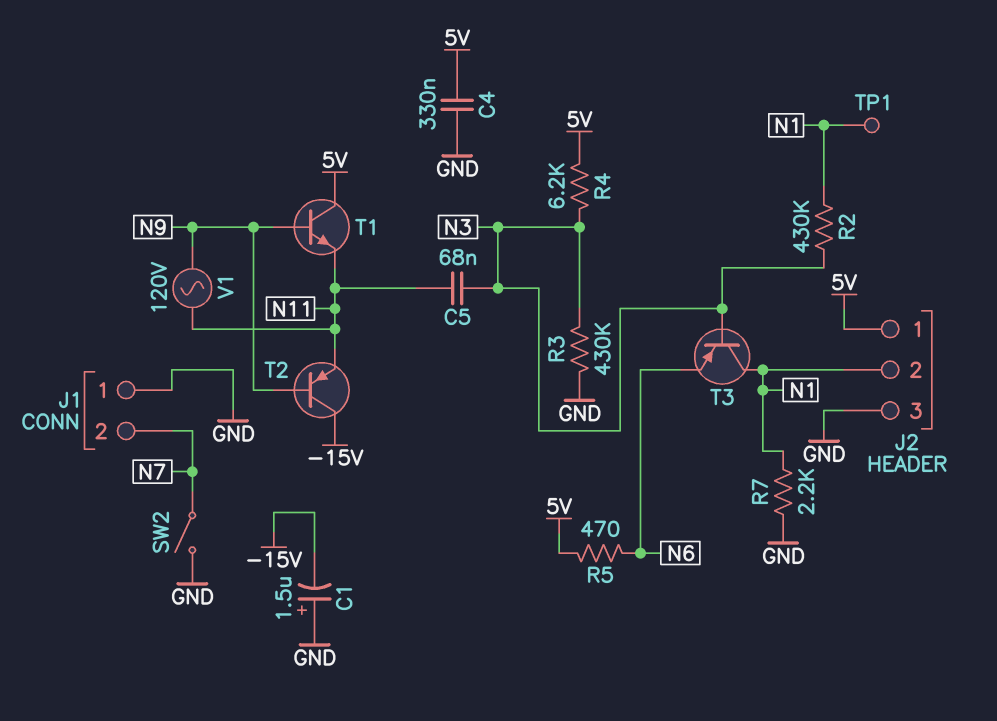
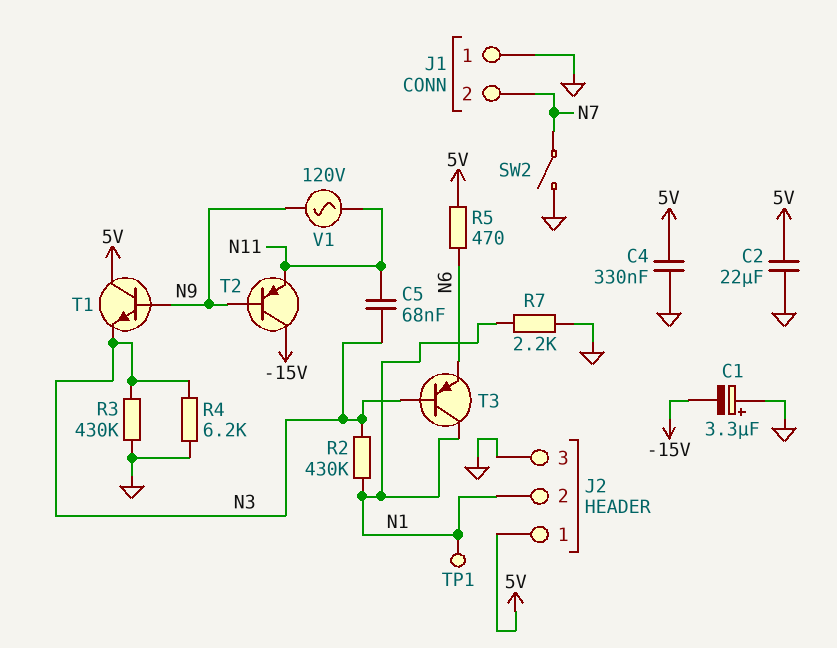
C1: 1.5uF (plus GND, minus -15V) -> 3.3uF (plus GND, minus -15V)
C2: none -> 22uF (5V, GND)
R4: 6.2k (5V, N3) -> 6.2k (GND, N3)
T1: NPN (B N9, C 5V, E N11) -> NPN (B N9, C 5V, E N3)

